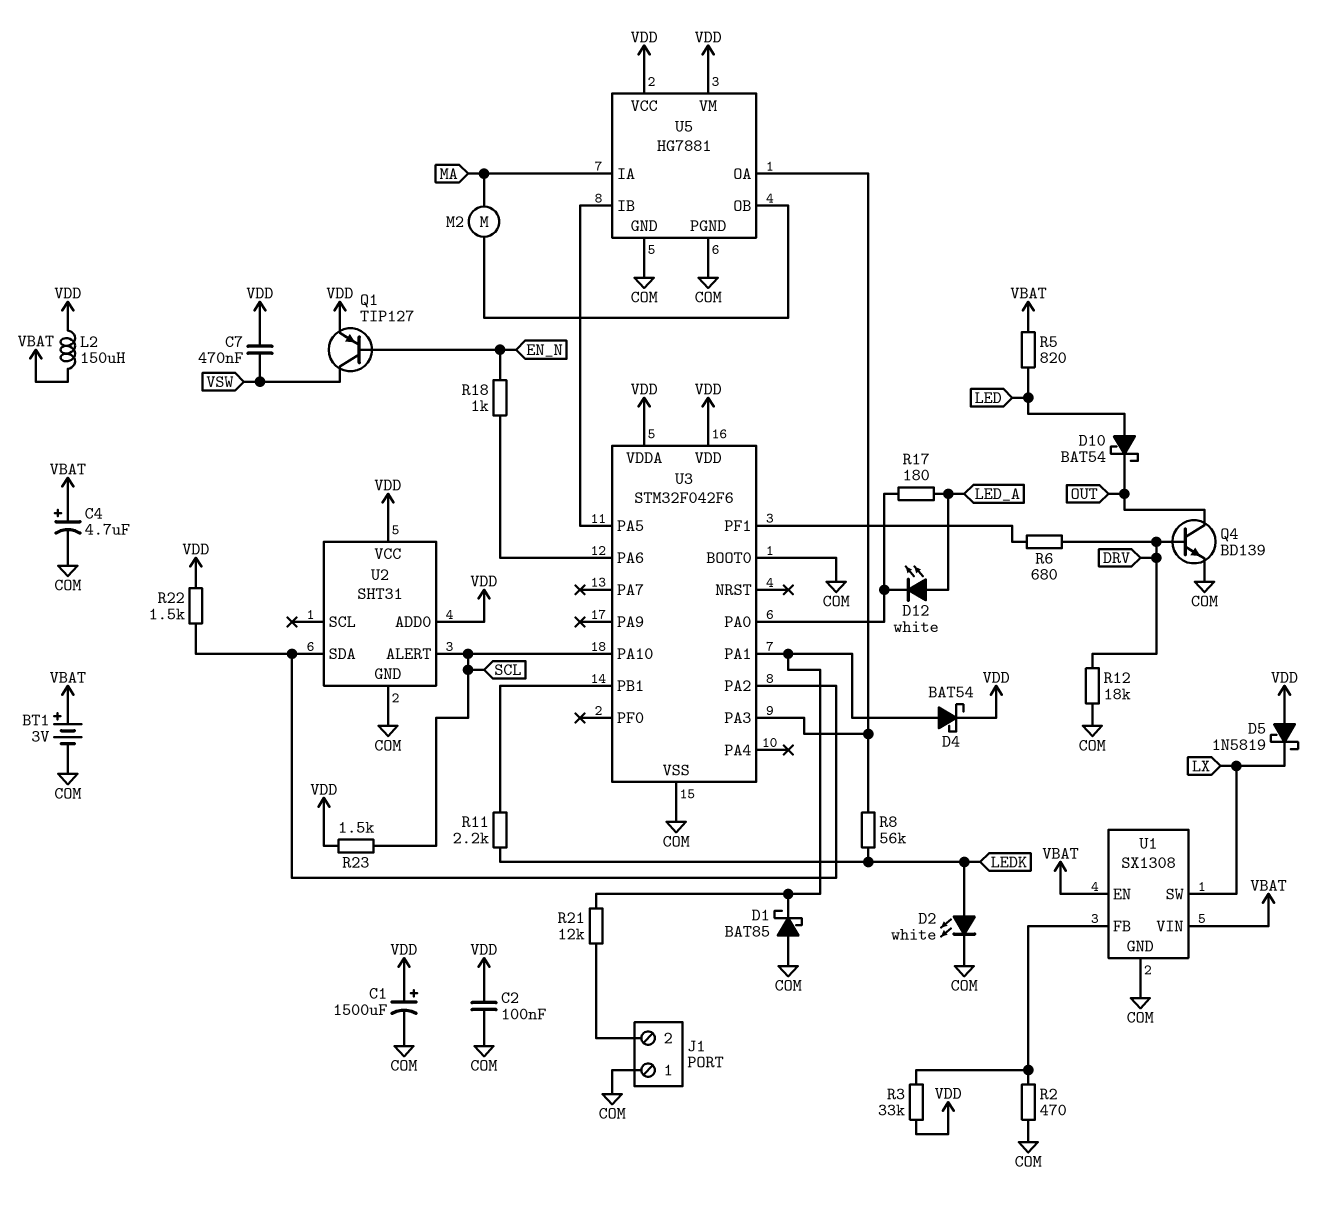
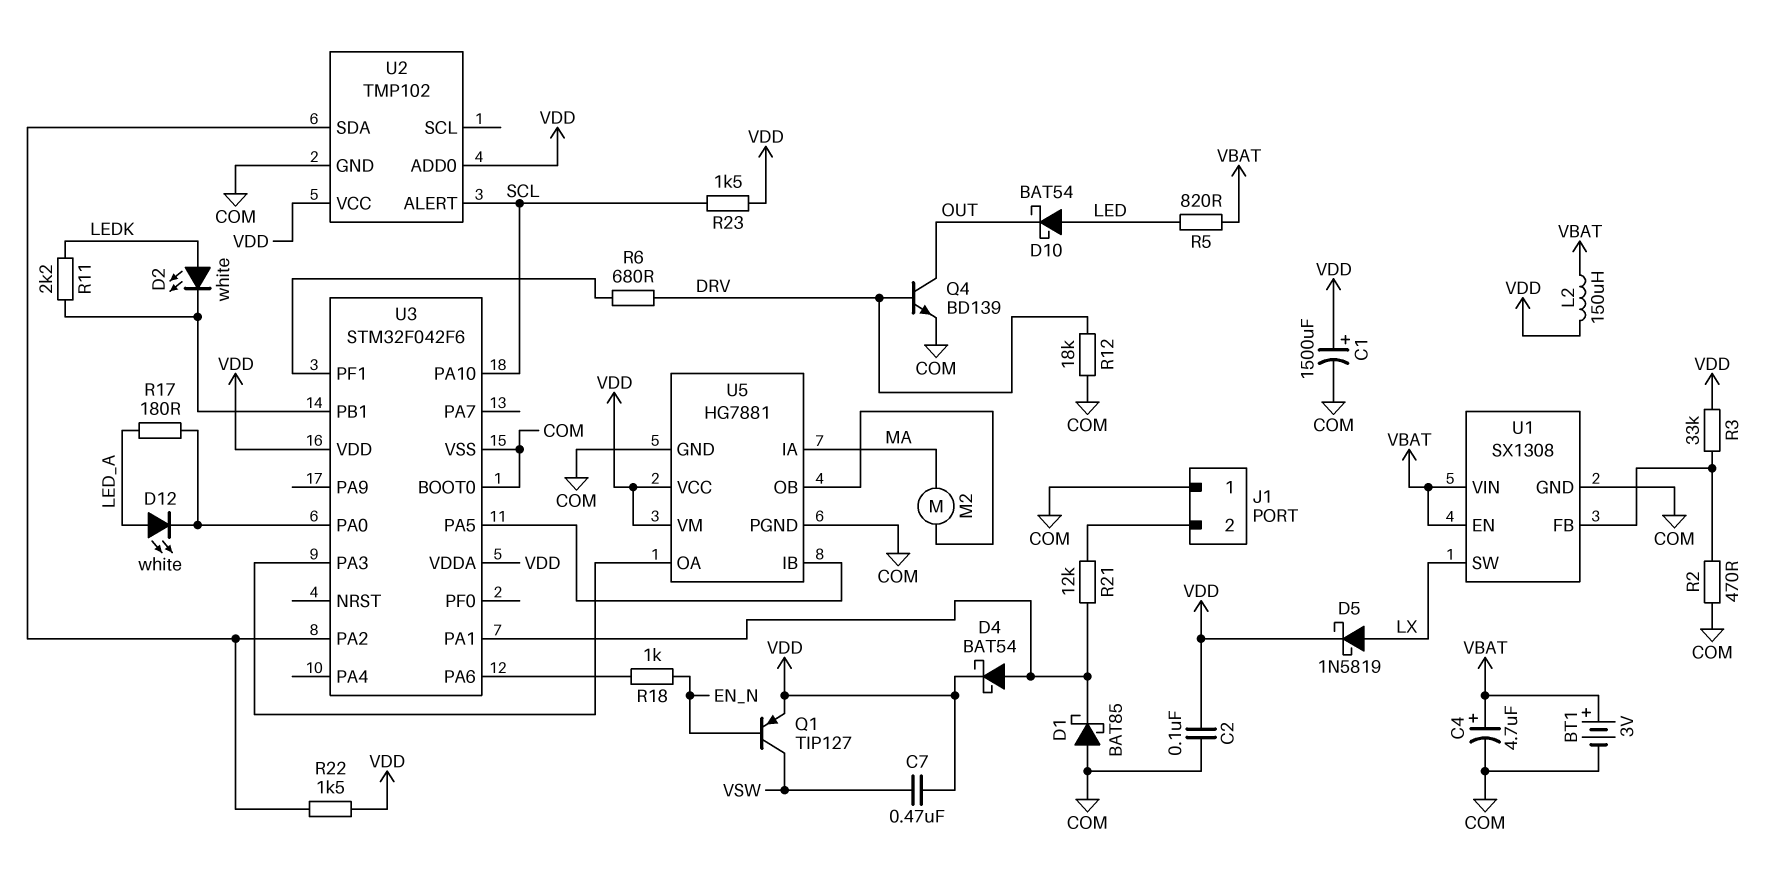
D2: LED white (A LEDK, K COM) -> LED white (A LEDK, K U3/PB1)
D5: schottky 1N5819 (A VDD, K LX) -> schottky 1N5819 (A LX, K VDD)
R8: 56k (LEDK, U3/PA3) -> none
U2: SHT31 -> TMP102

